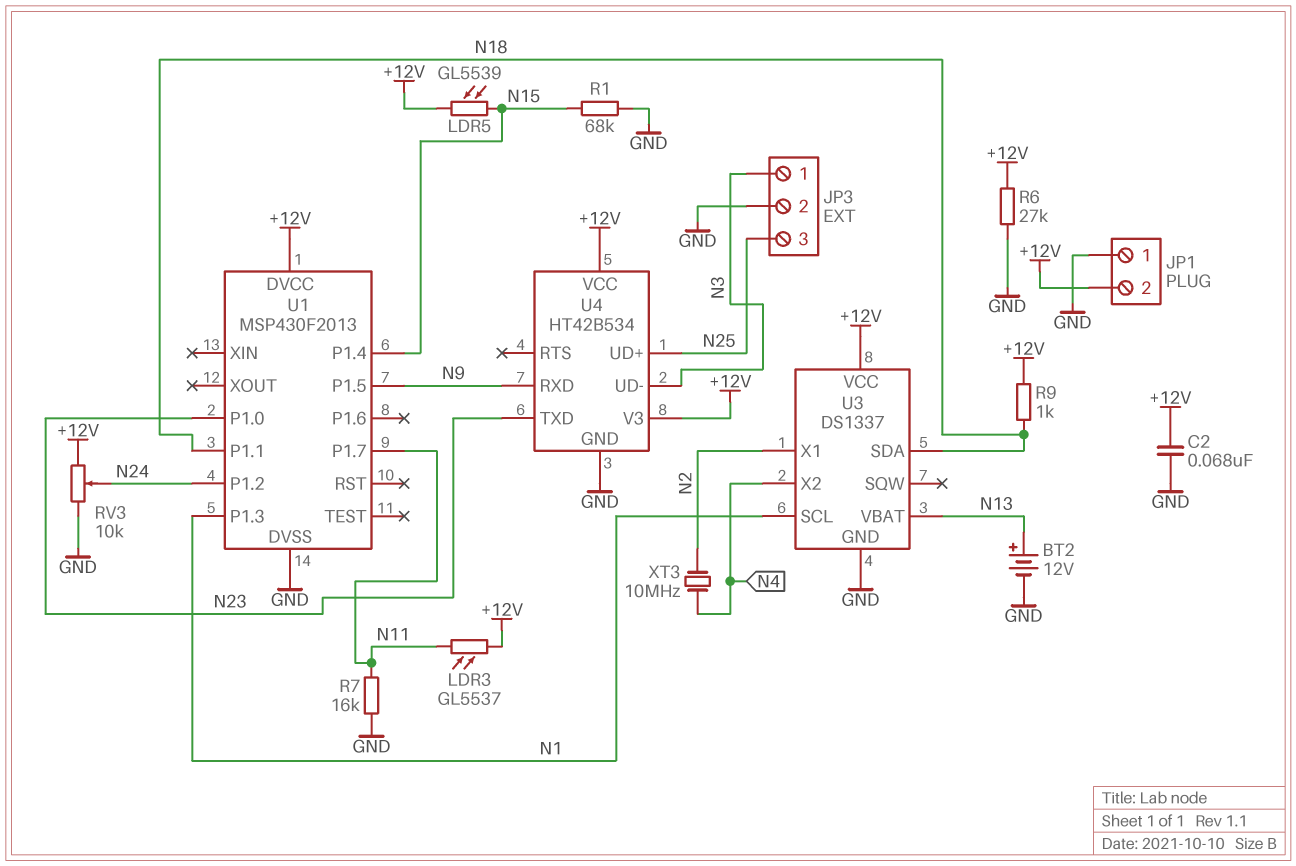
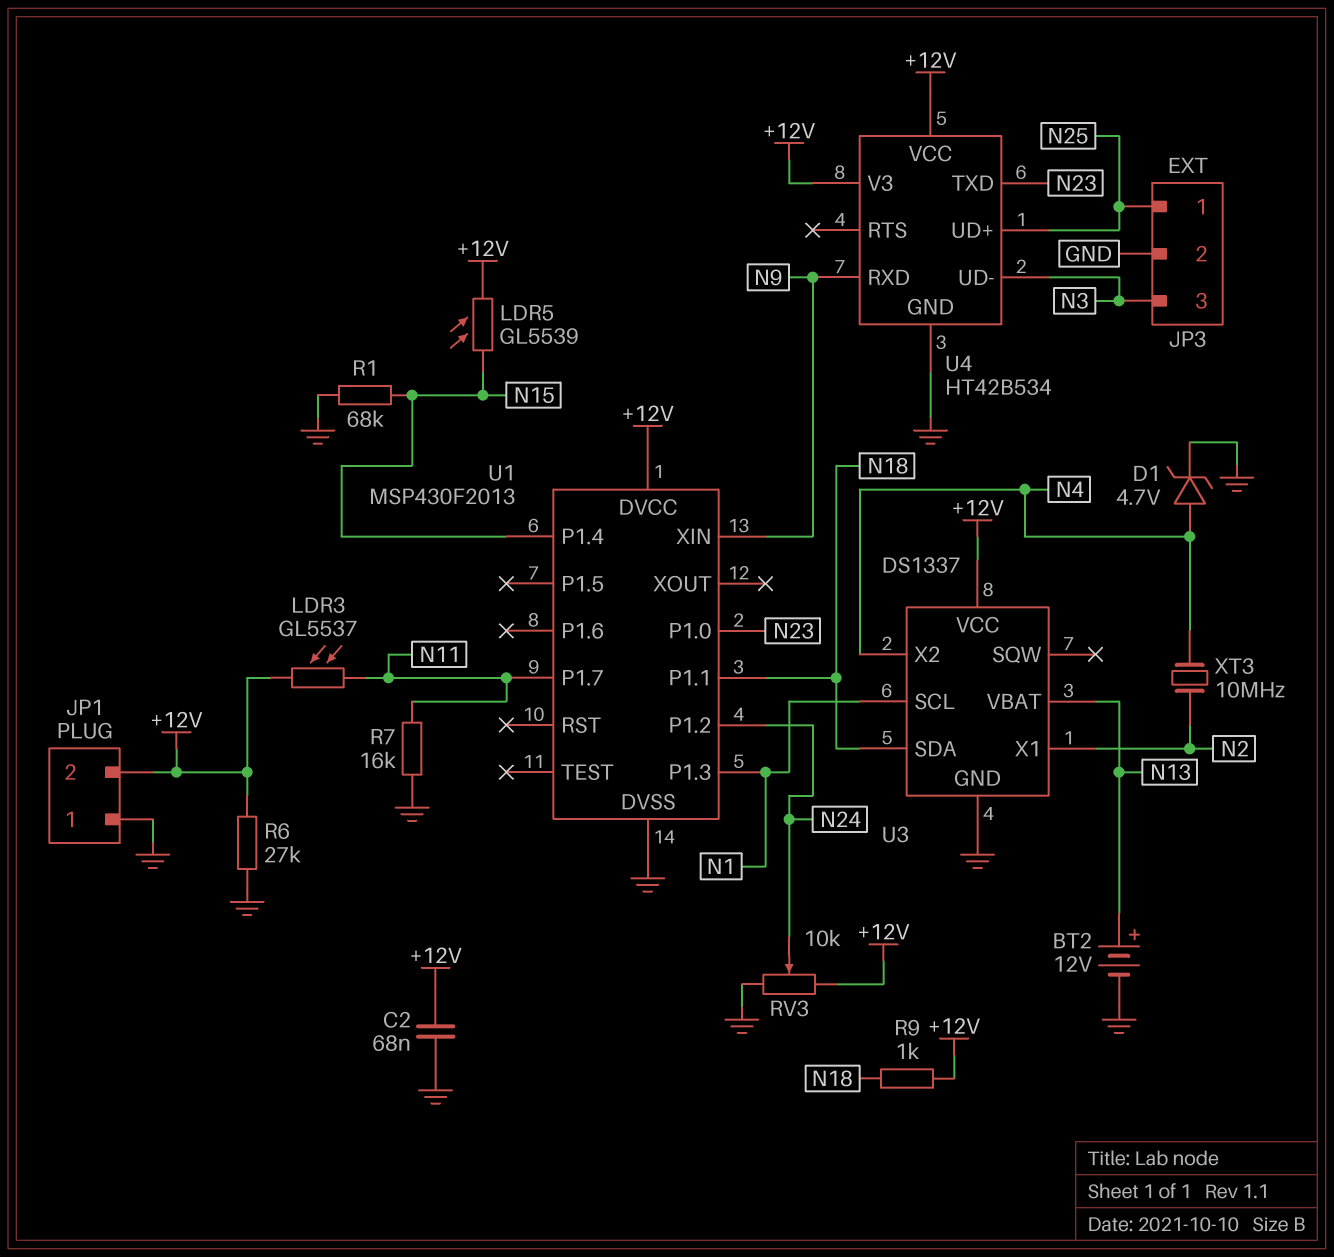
D1: none -> zener 4.7V (A N4, K GND)
JP3 pin 1: N3 -> N25
JP3 pin 3: N25 -> N3
U1 pin P1.5: N9 -> none
U1 pin XIN: none -> N9

